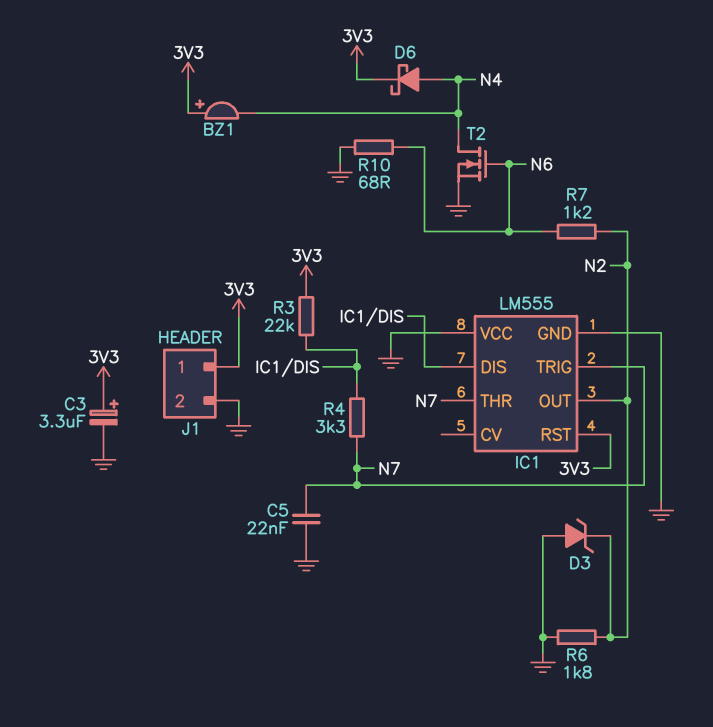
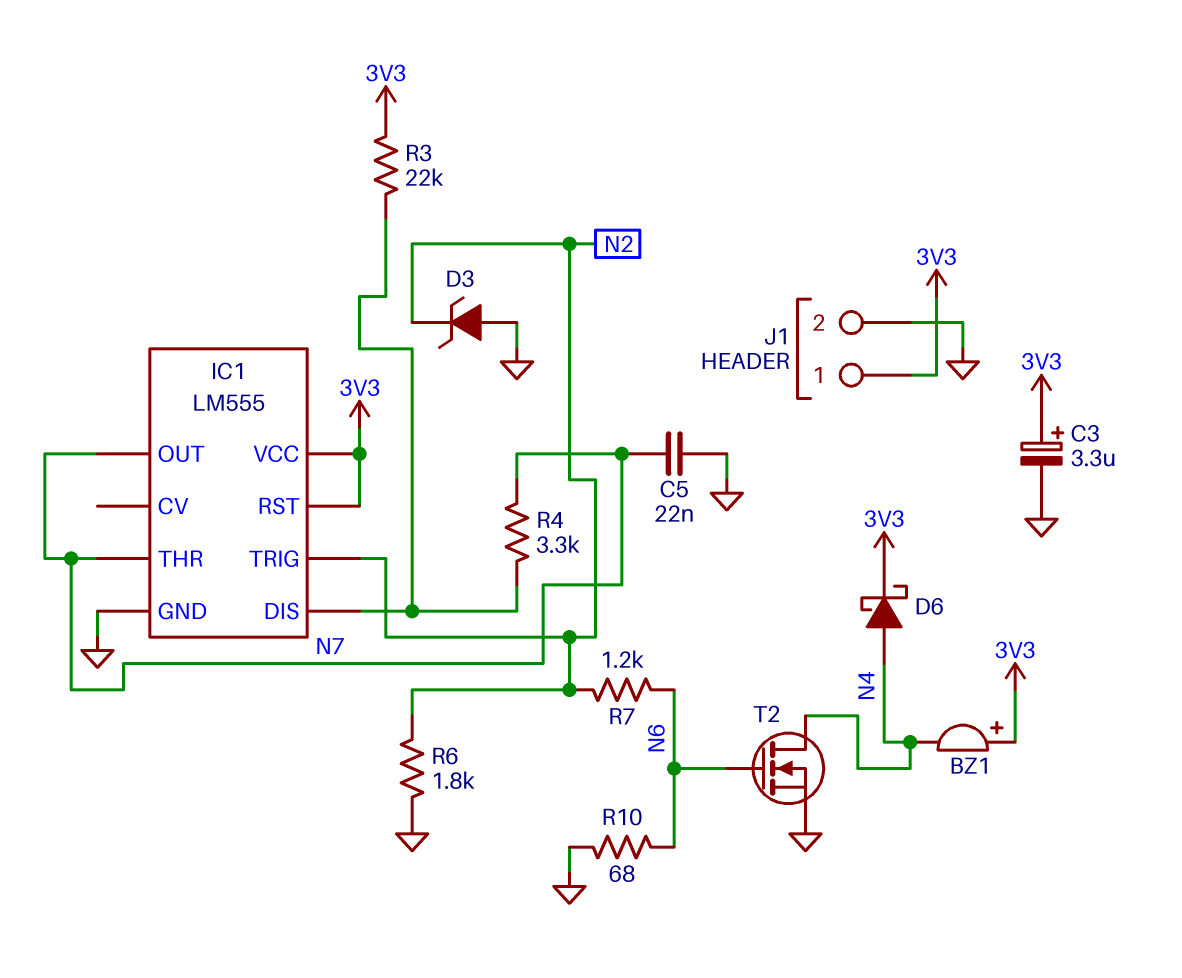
IC1 pin OUT: N2 -> N7
IC1 pin TRIG: N7 -> N2
IC1 pin VCC: GND -> 3V3

